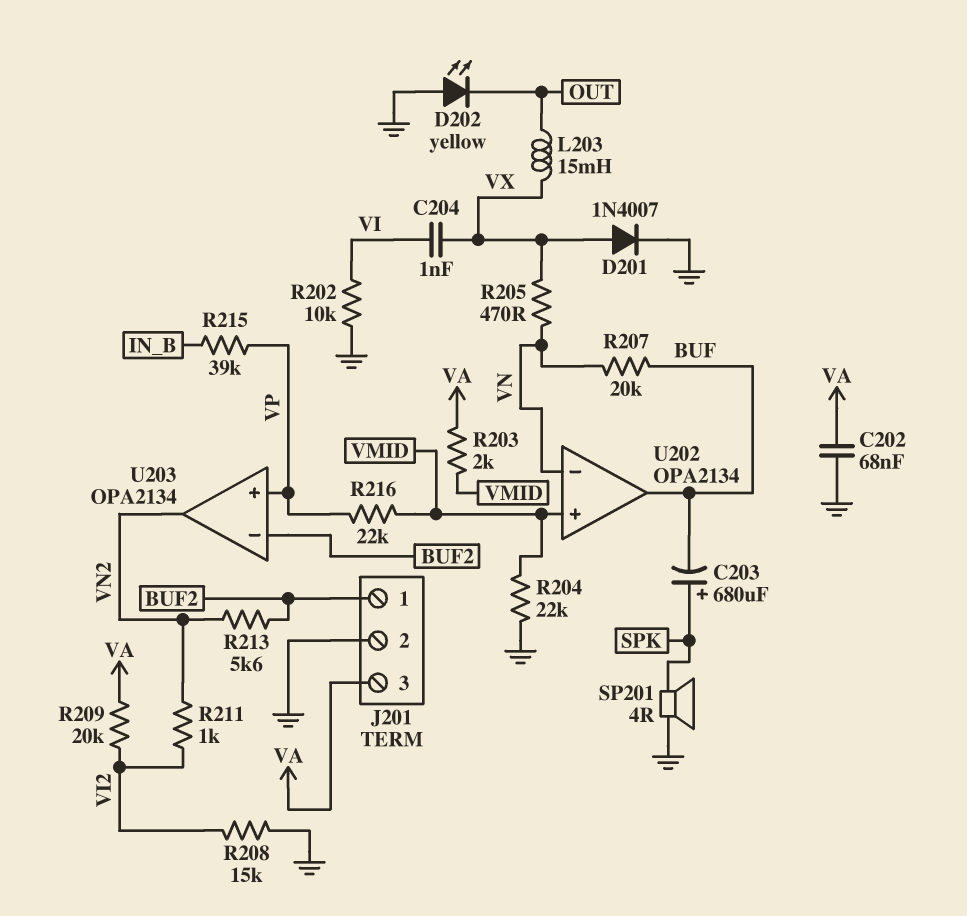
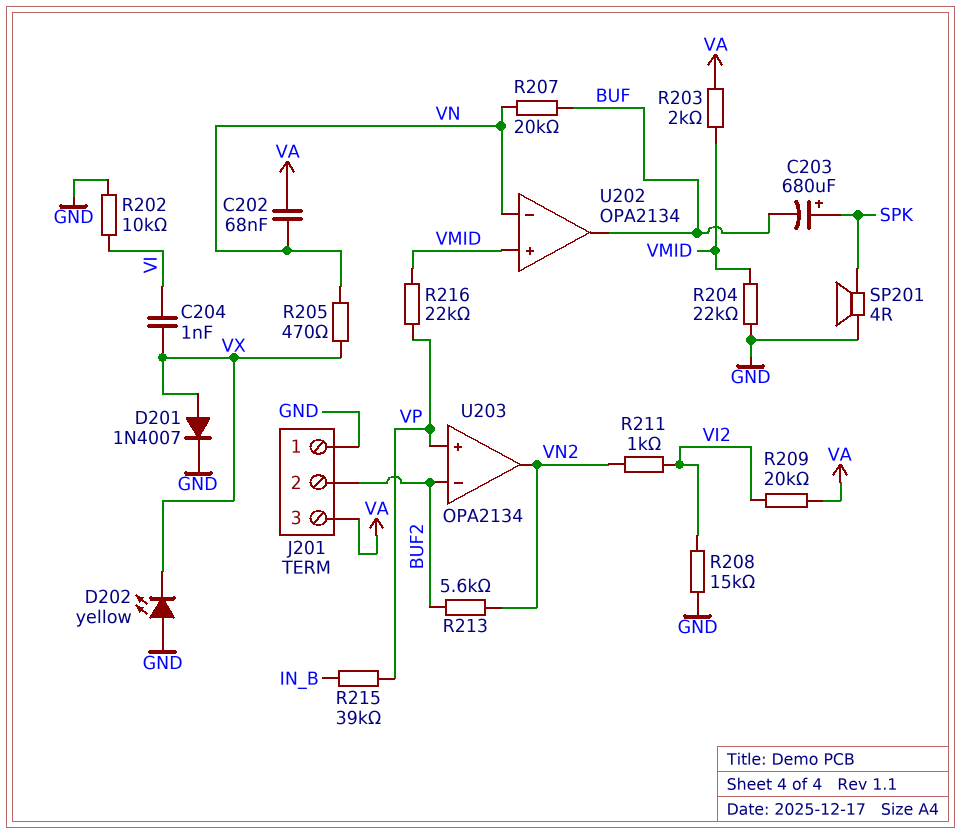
C202: 68nF (GND, VA) -> 68nF (VA, VN)
D202: LED yellow (A GND, K OUT) -> LED yellow (A GND, K VX)
J201 pin 1: BUF2 -> GND
J201 pin 2: GND -> BUF2
L203: 15mH (OUT, VX) -> none

